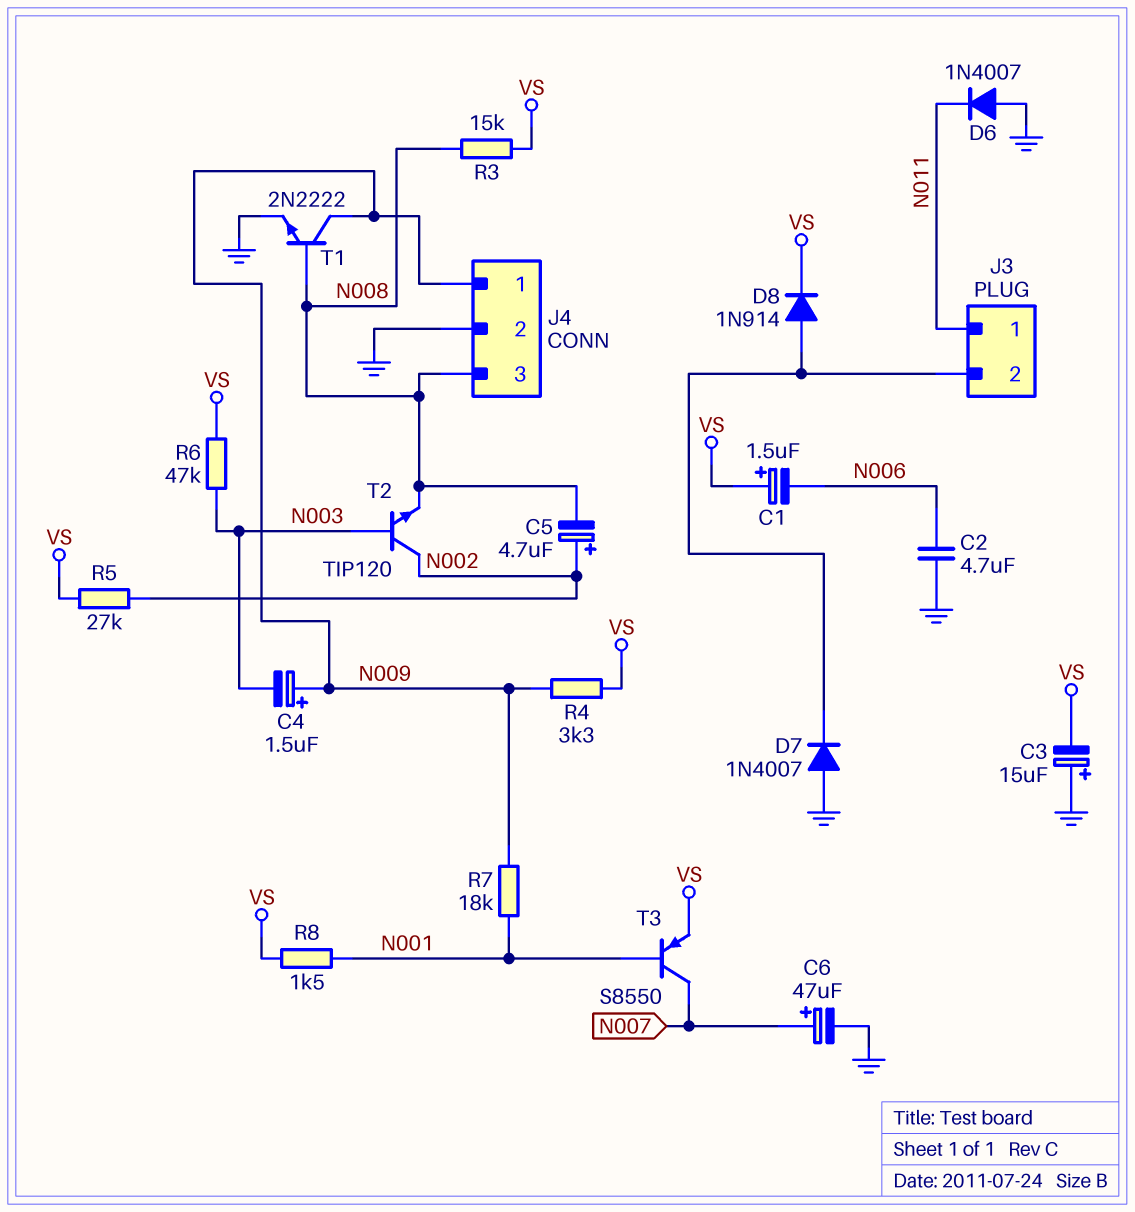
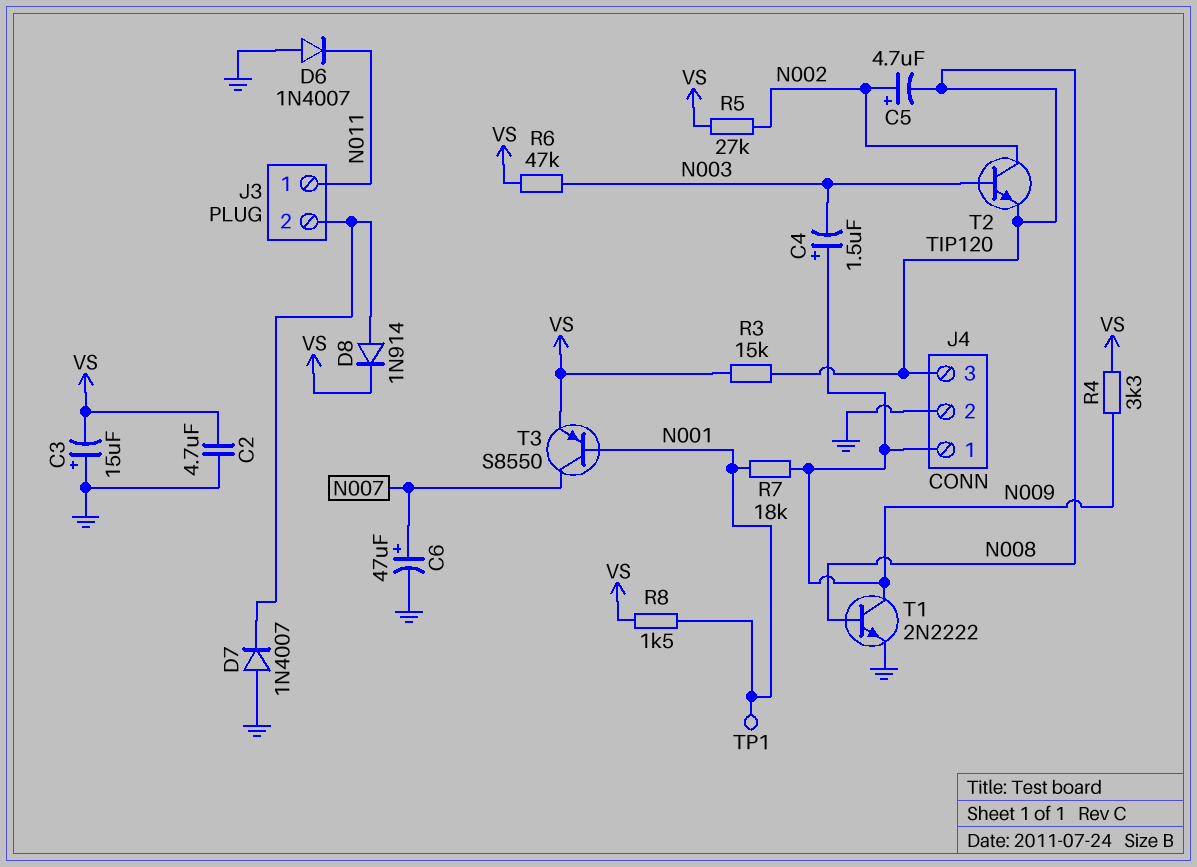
C1: 1.5uF (plus VS, minus N006) -> none
C2: 4.7uF (GND, N006) -> 4.7uF (GND, VS)
TP1: none -> test point (N001)

